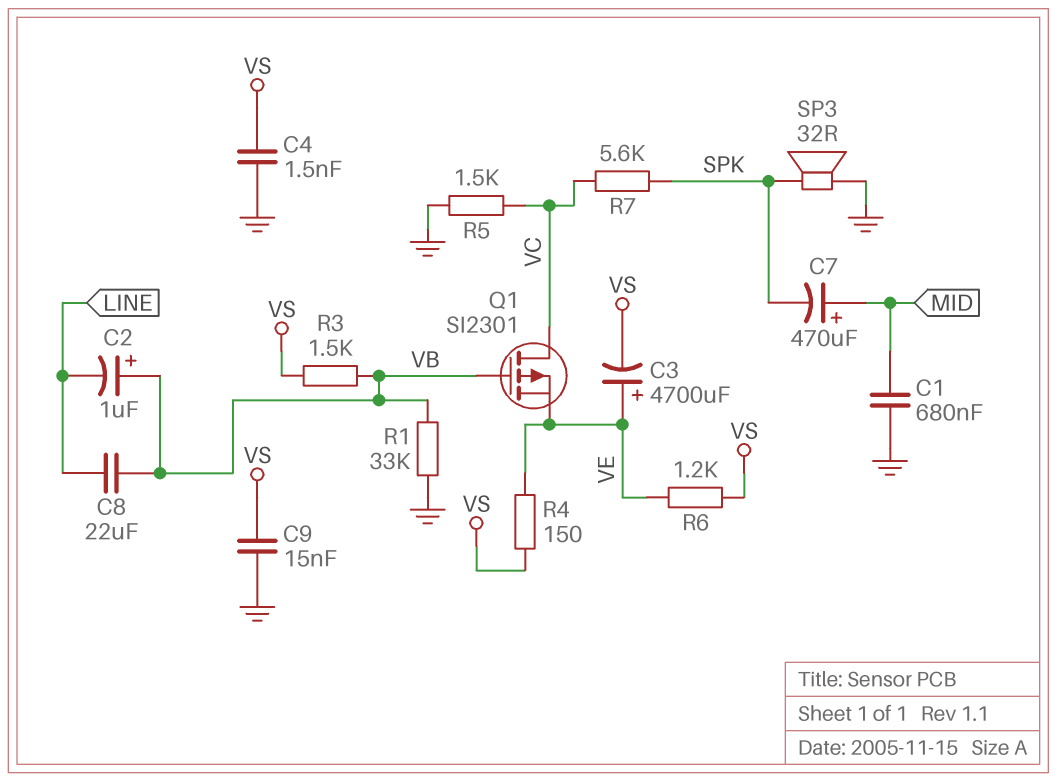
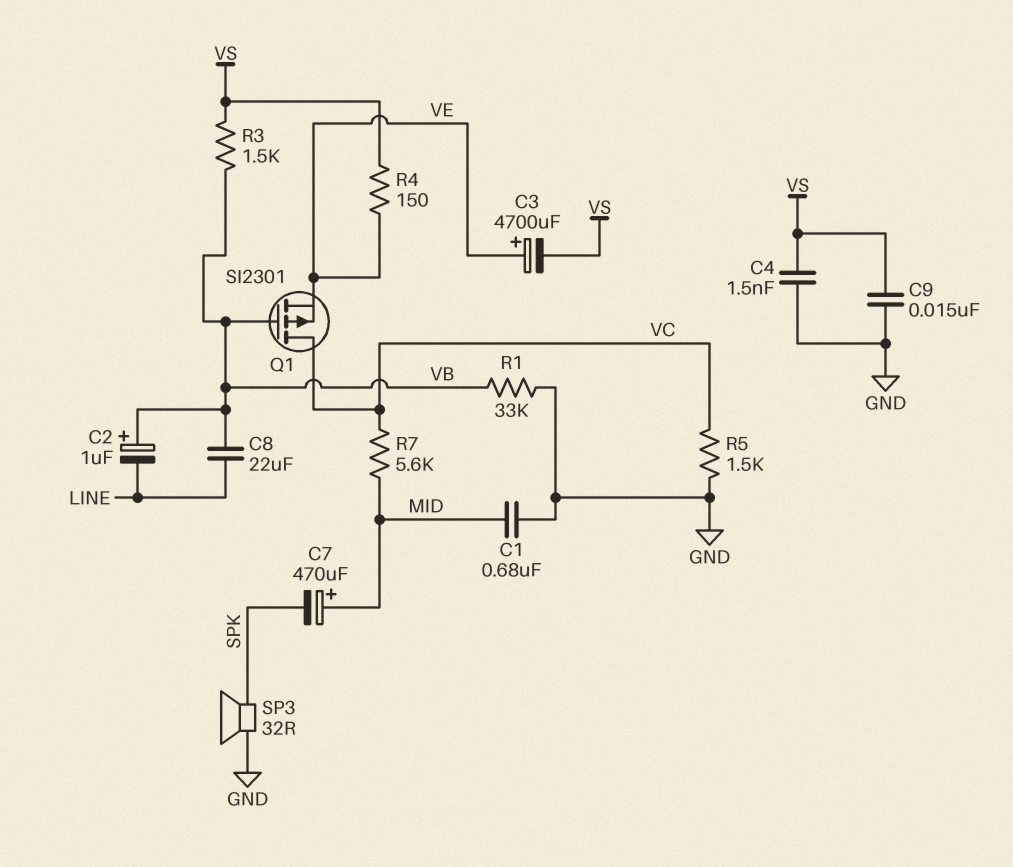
R6: 1.2k (VE, VS) -> none
R7: 5.6k (SPK, VC) -> 5.6k (MID, VC)

